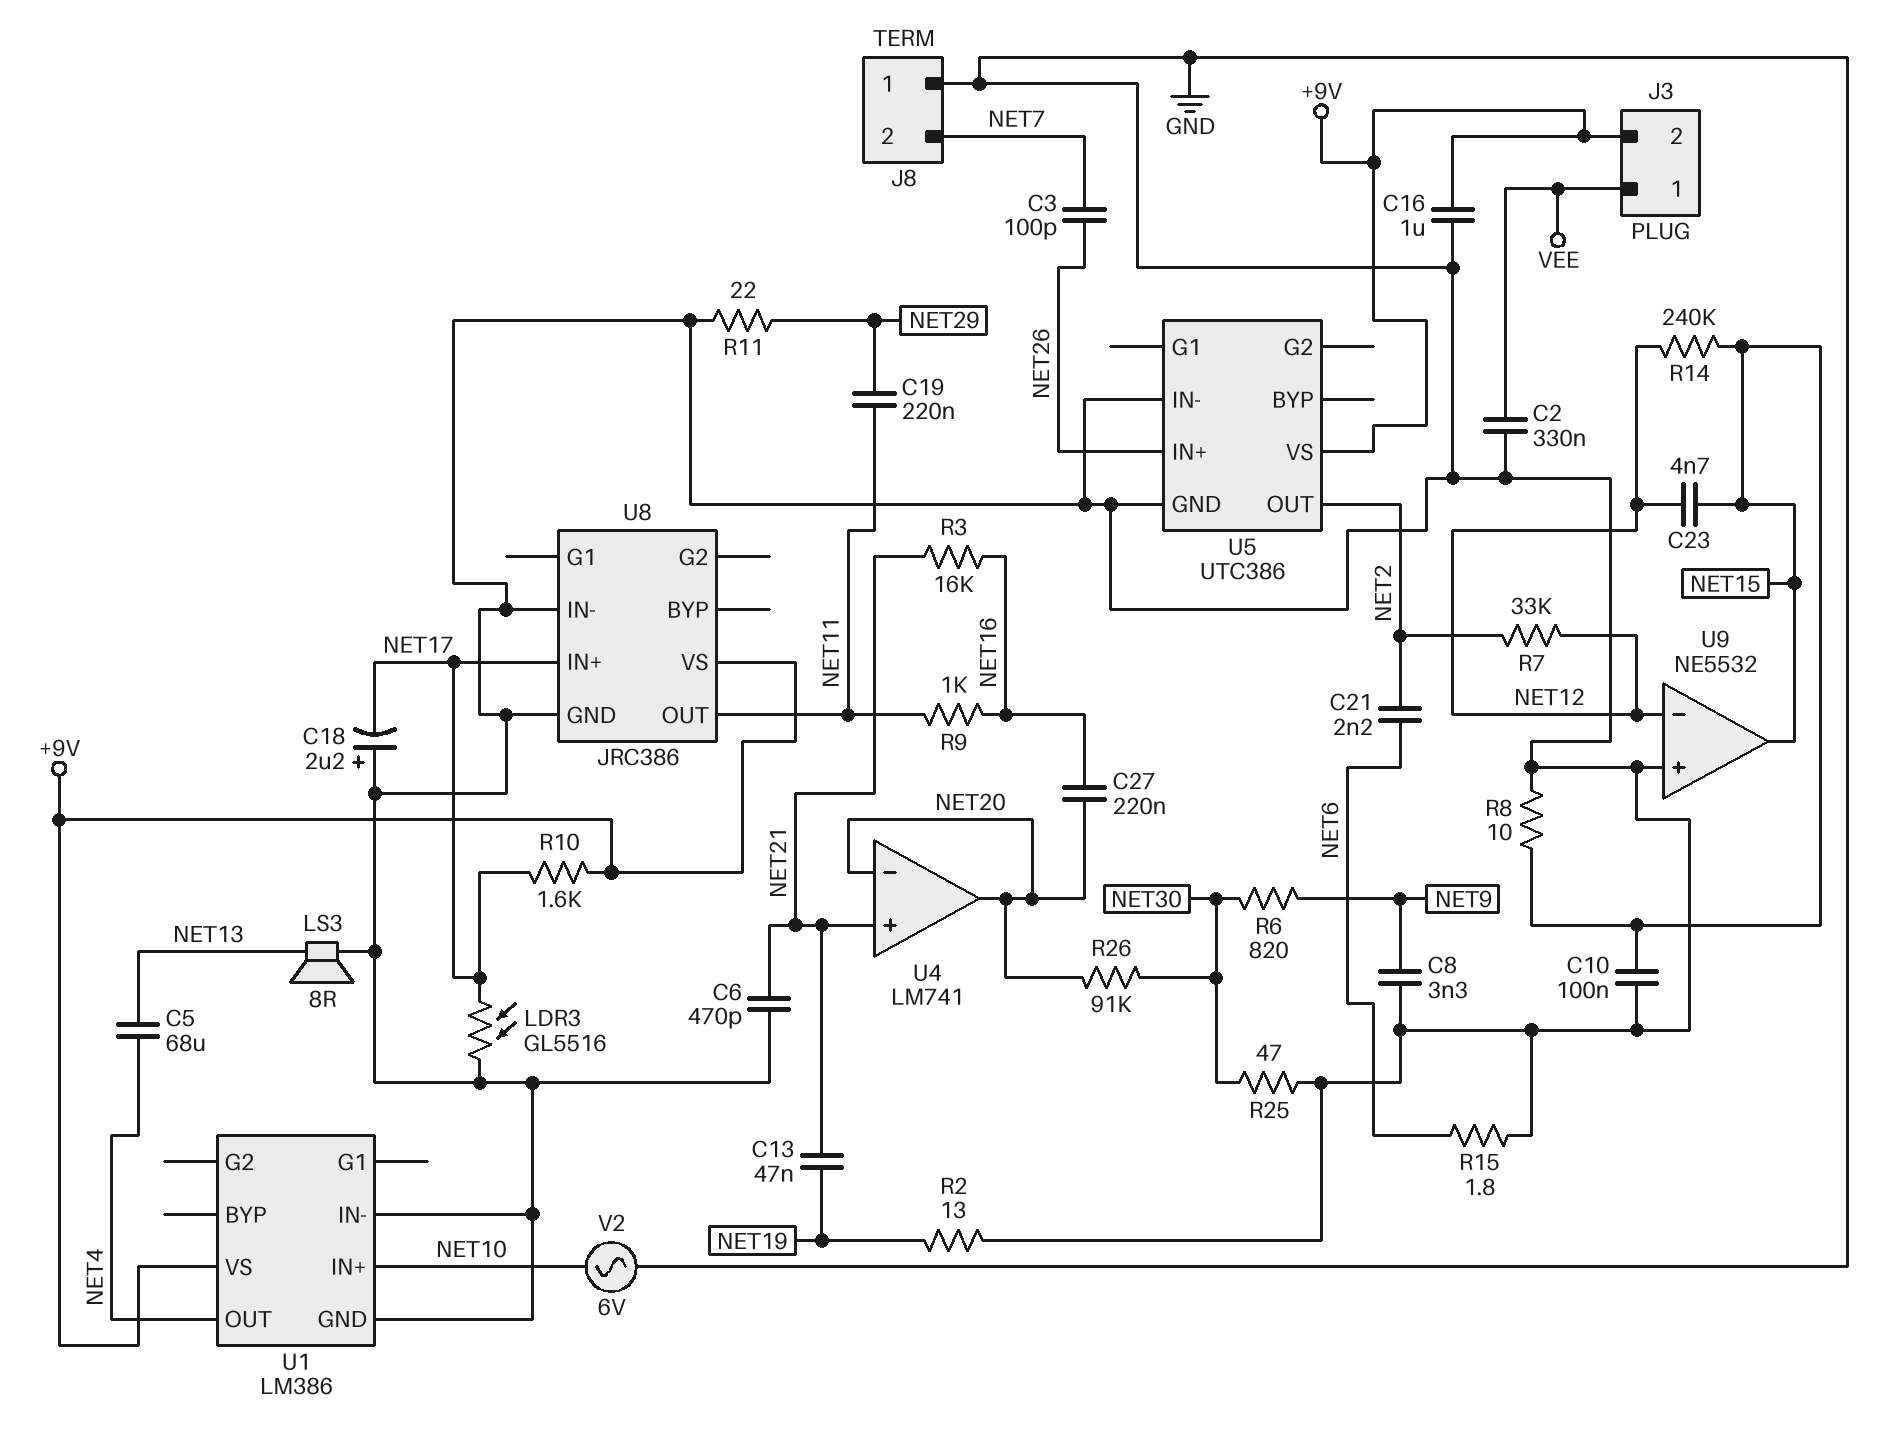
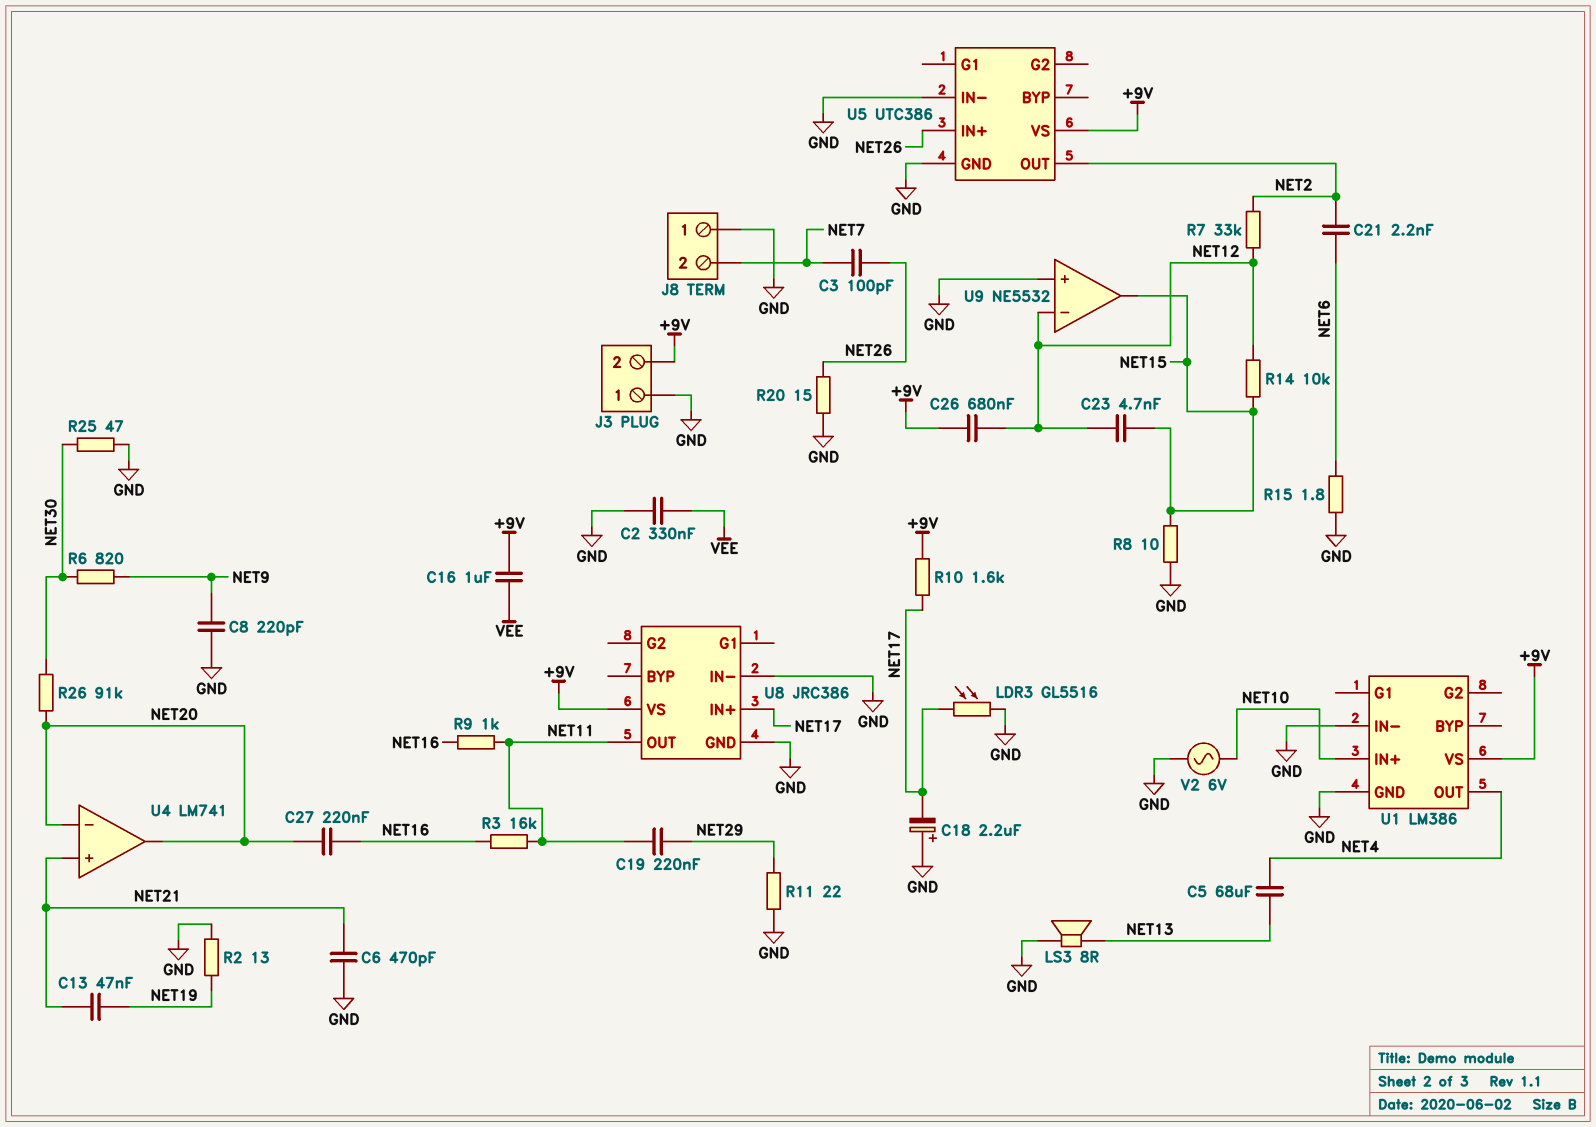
C8: 3.3nF (GND, NET9) -> 220pF (GND, NET9)
C10: 100nF (GND, NET15) -> none
C16: 1uF (+9V, GND) -> 1uF (+9V, VEE)
C26: none -> 680nF (+9V, NET12)
J3 pin 1: VEE -> GND
R3: 16k (NET16, NET21) -> 16k (NET11, NET16)
R14: 240k (NET12, NET15) -> 10k (NET12, NET15)
R20: none -> 15 (GND, NET26)

